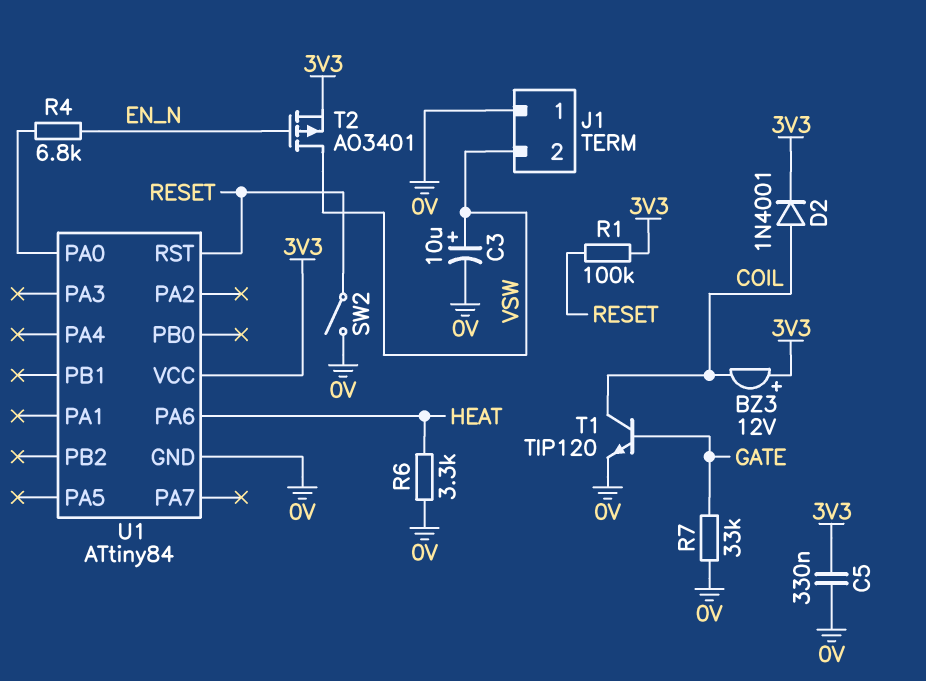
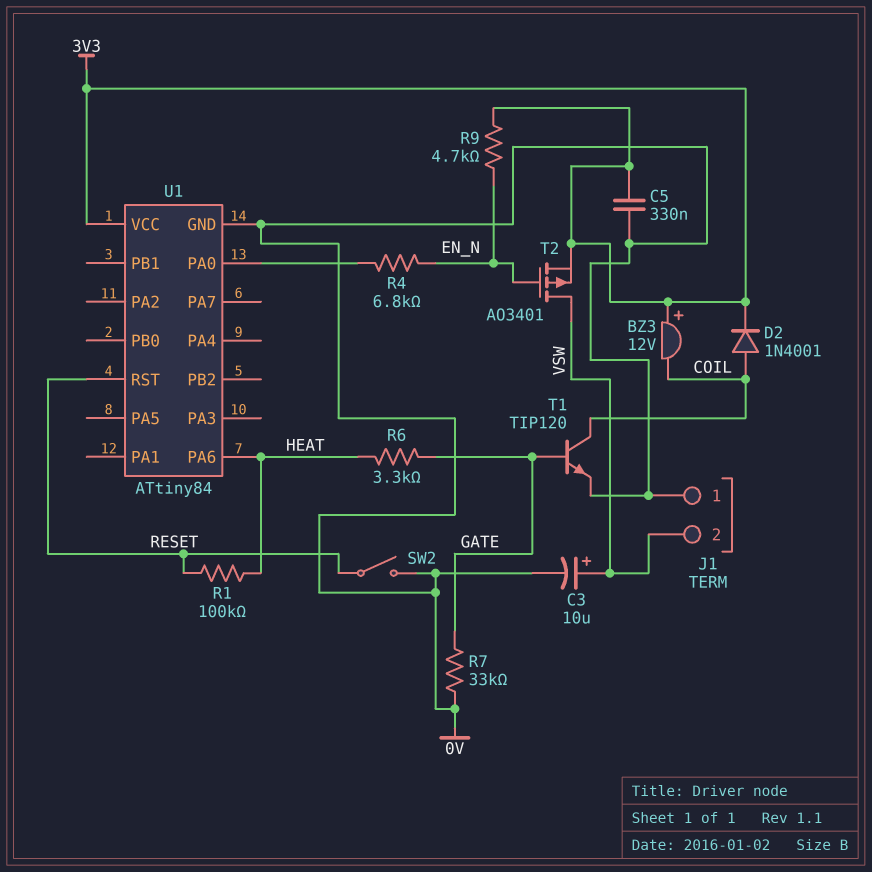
R1: 100k (3V3, RESET) -> 100k (HEAT, RESET)
R6: 3.3k (0V, HEAT) -> 3.3k (GATE, HEAT)
R9: none -> 4.7k (3V3, EN_N)

